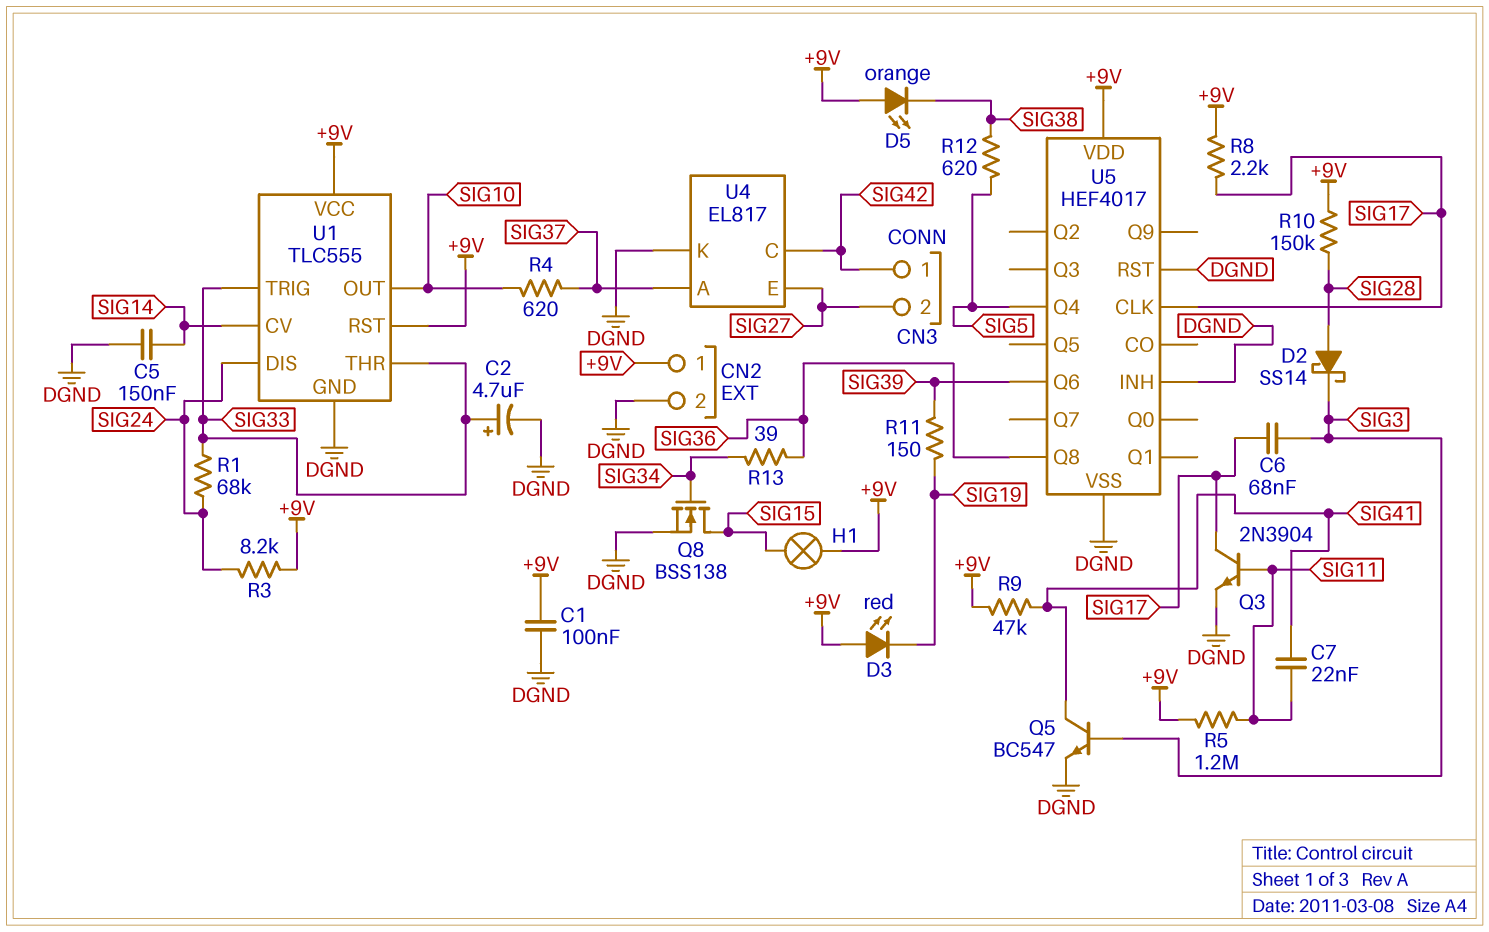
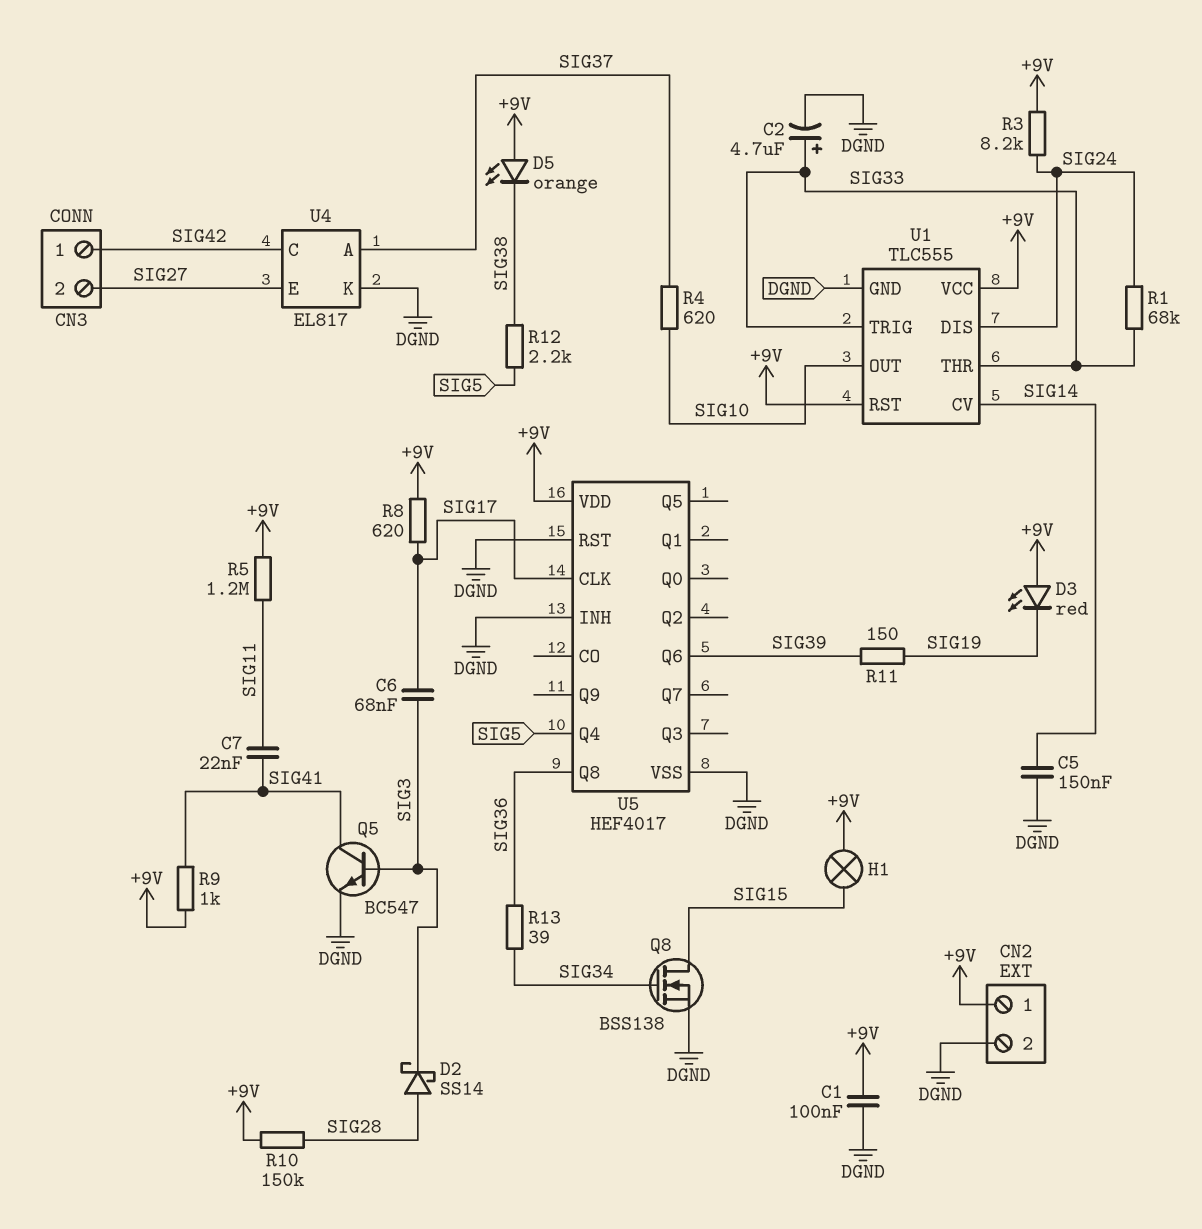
Q3: NPN 2N3904 (B SIG11, C SIG17, E DGND) -> none
R8: 2.2k (+9V, SIG17) -> 620 (+9V, SIG17)
R9: 47k (+9V, SIG41) -> 1k (+9V, SIG41)
R12: 620 (SIG5, SIG38) -> 2.2k (SIG5, SIG38)

